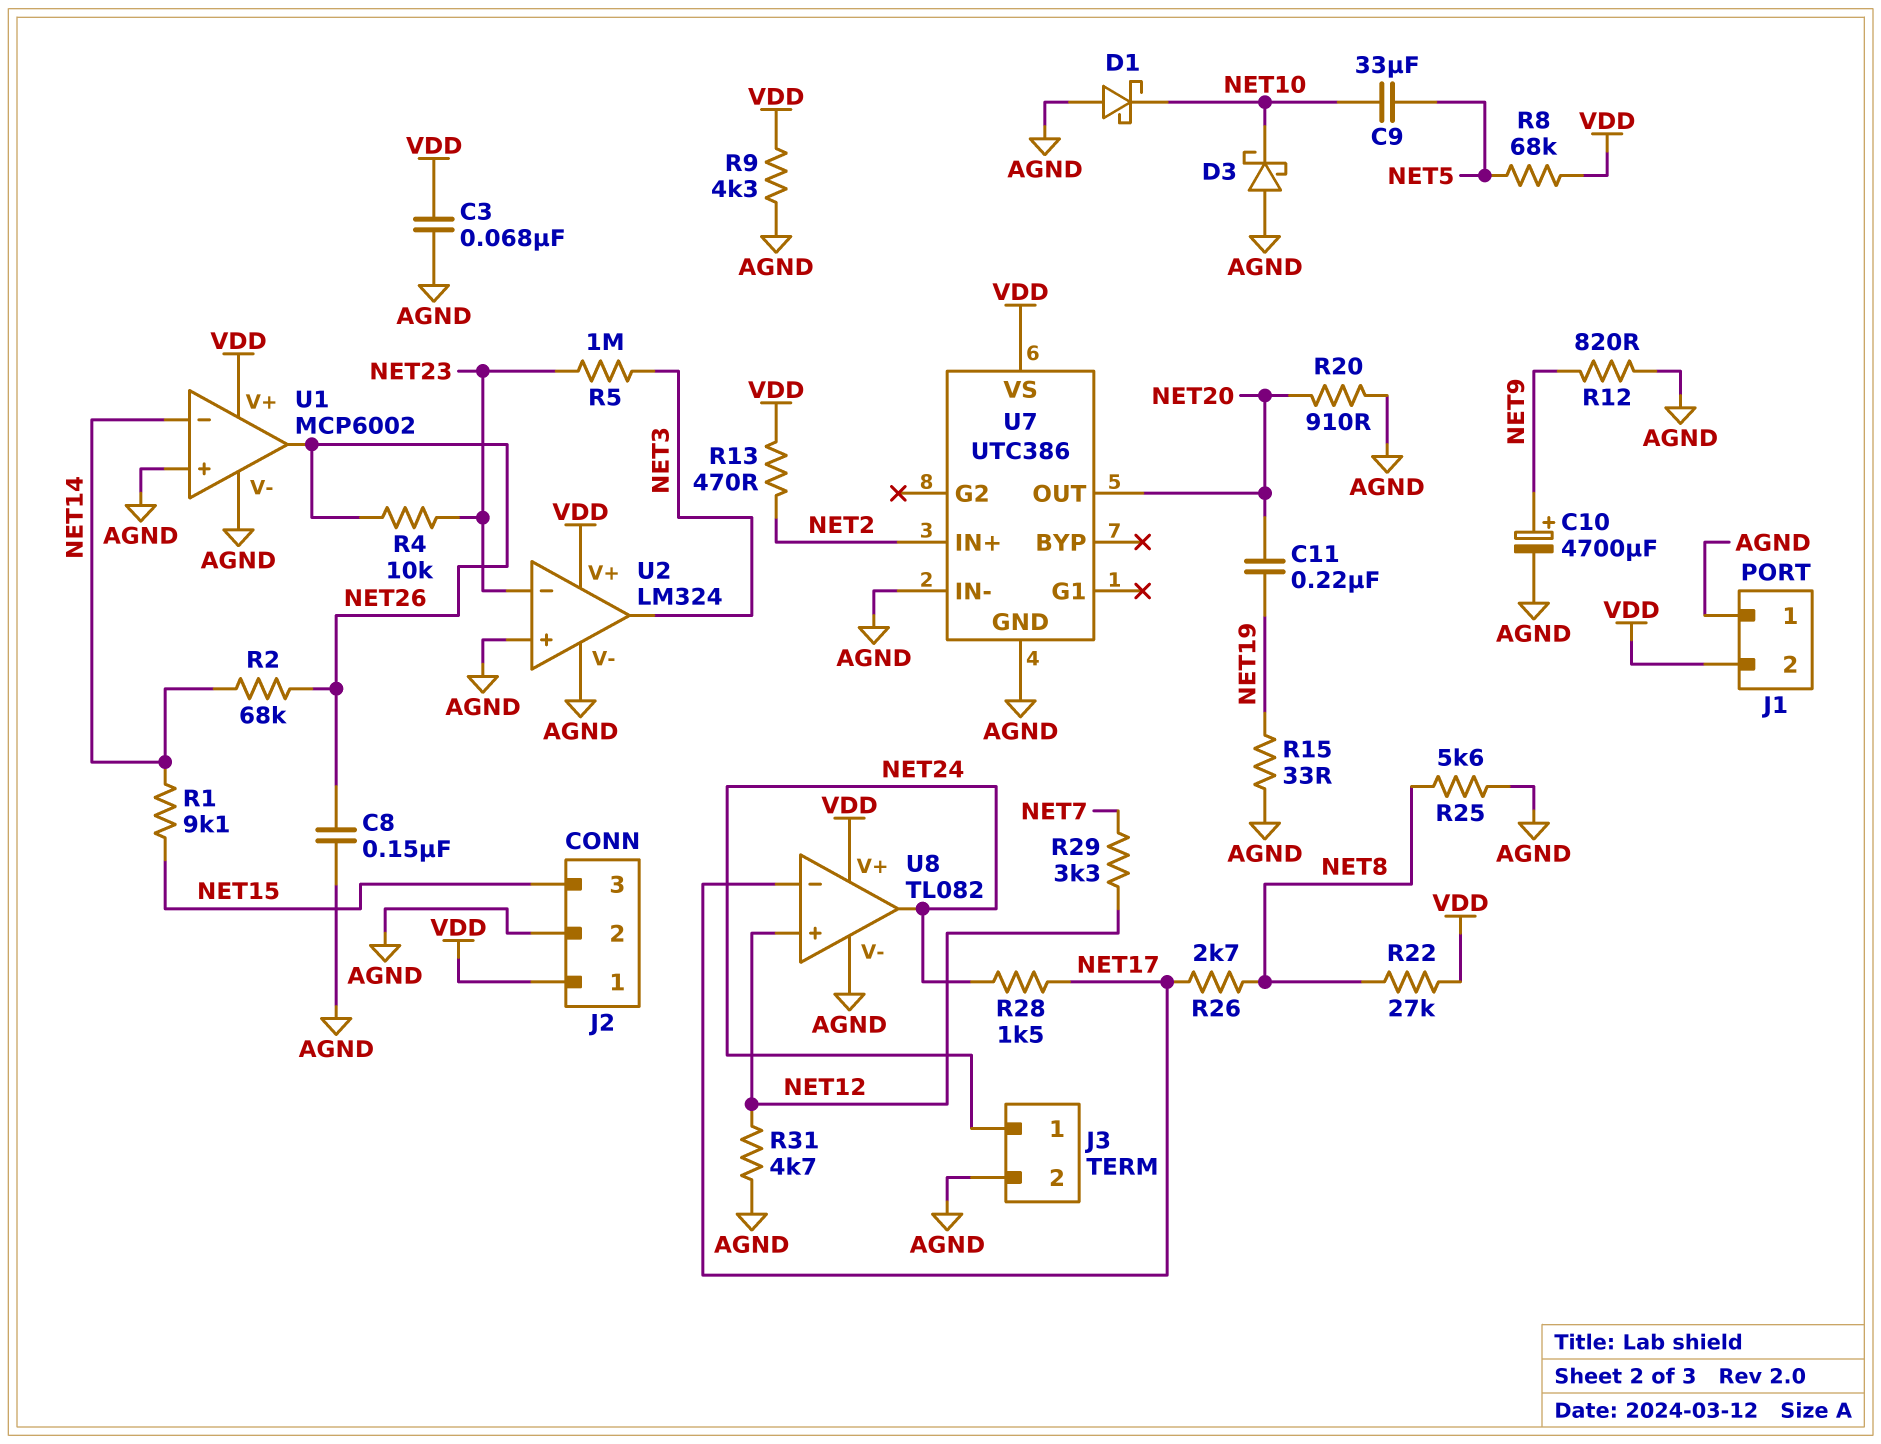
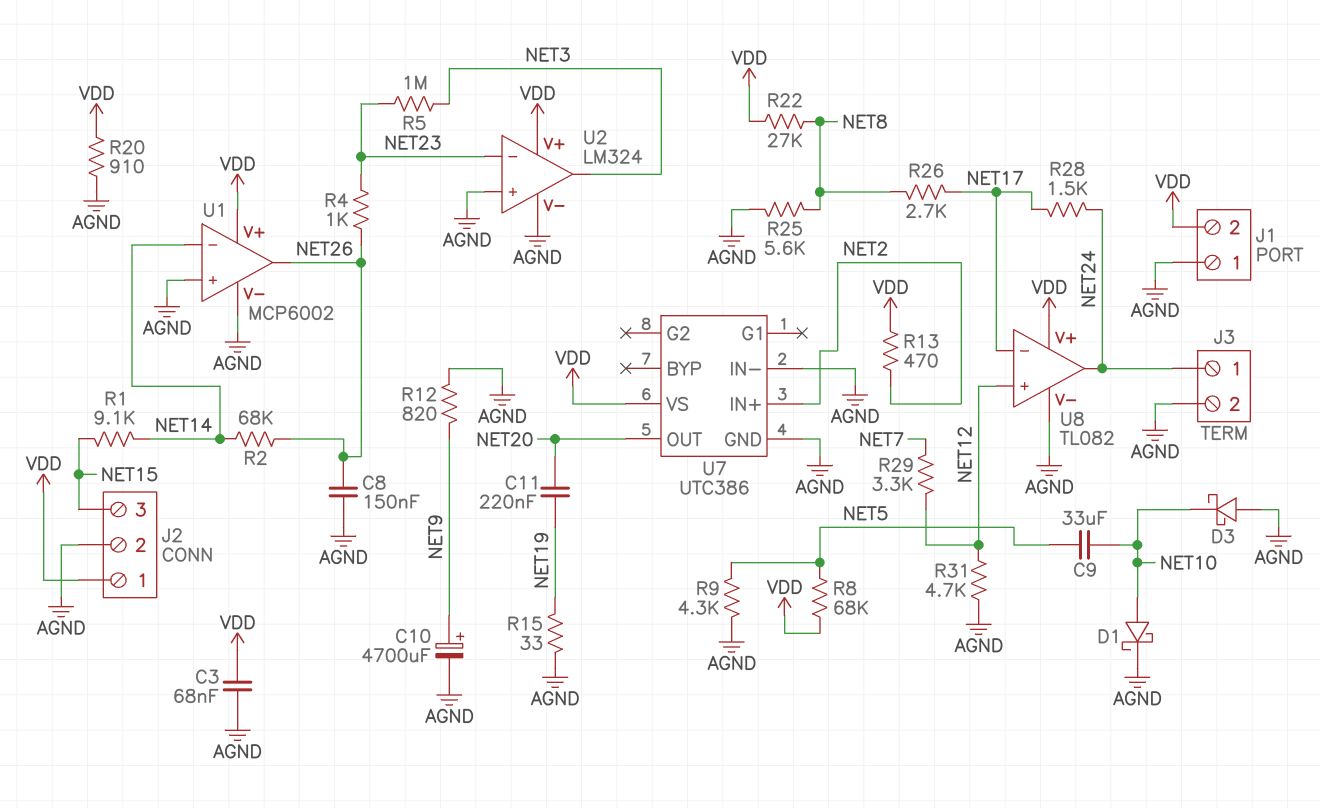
D1: schottky (A AGND, K NET10) -> schottky (A NET10, K AGND)
R4: 10k (NET23, NET26) -> 1k (NET23, NET26)
R9: 4.3k (AGND, VDD) -> 4.3k (AGND, NET5)
R20: 910 (AGND, NET20) -> 910 (AGND, VDD)

